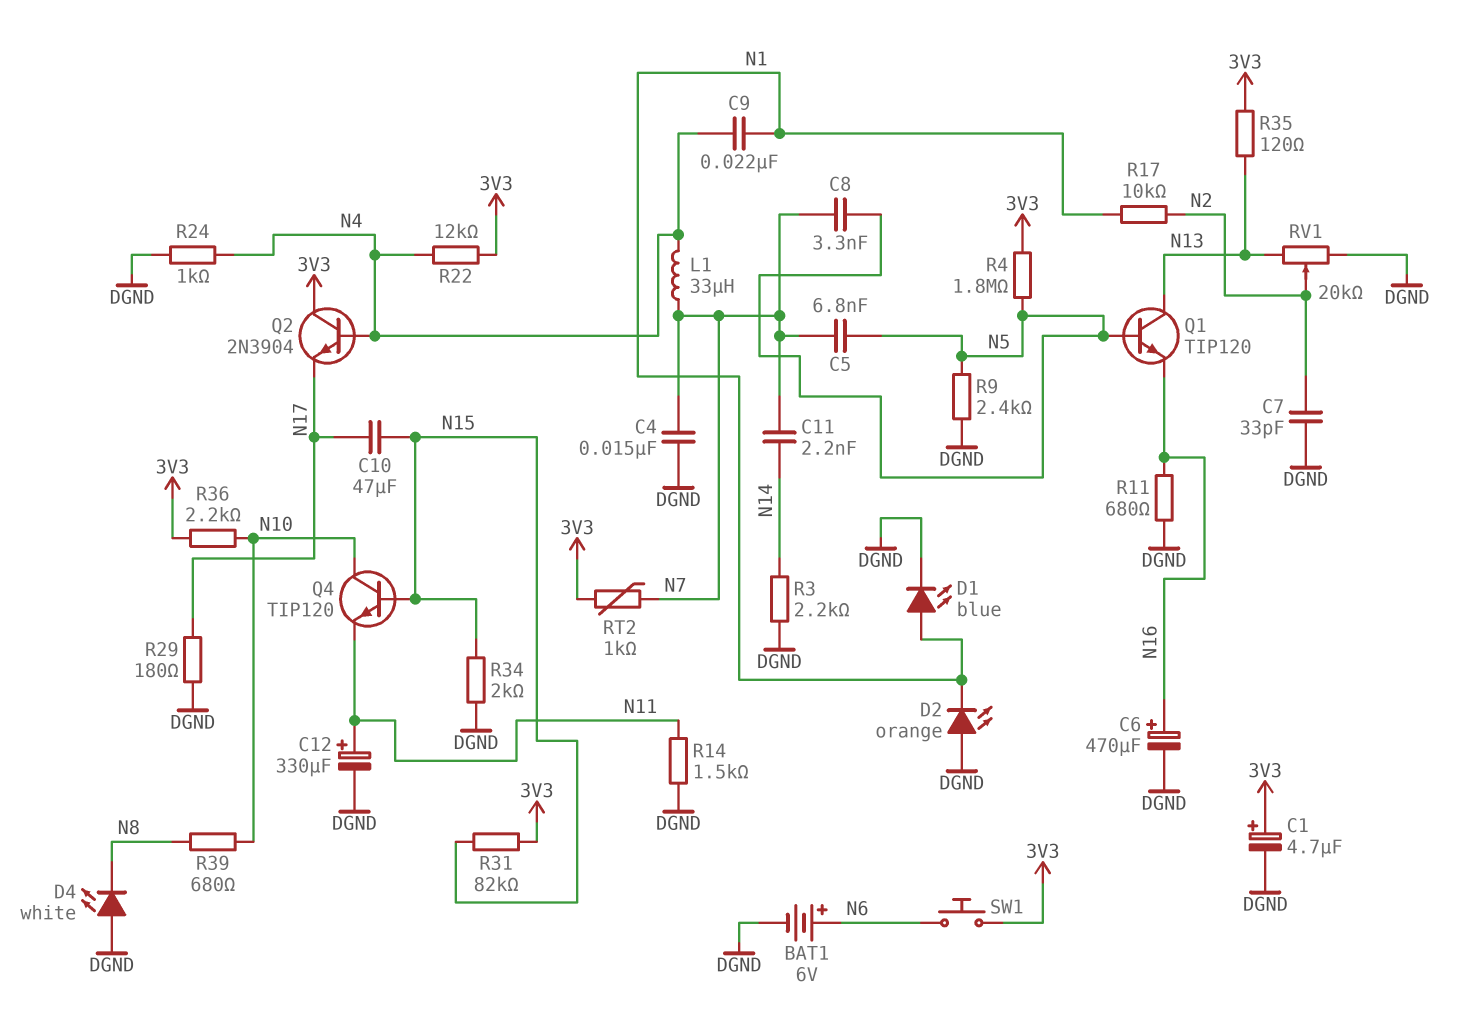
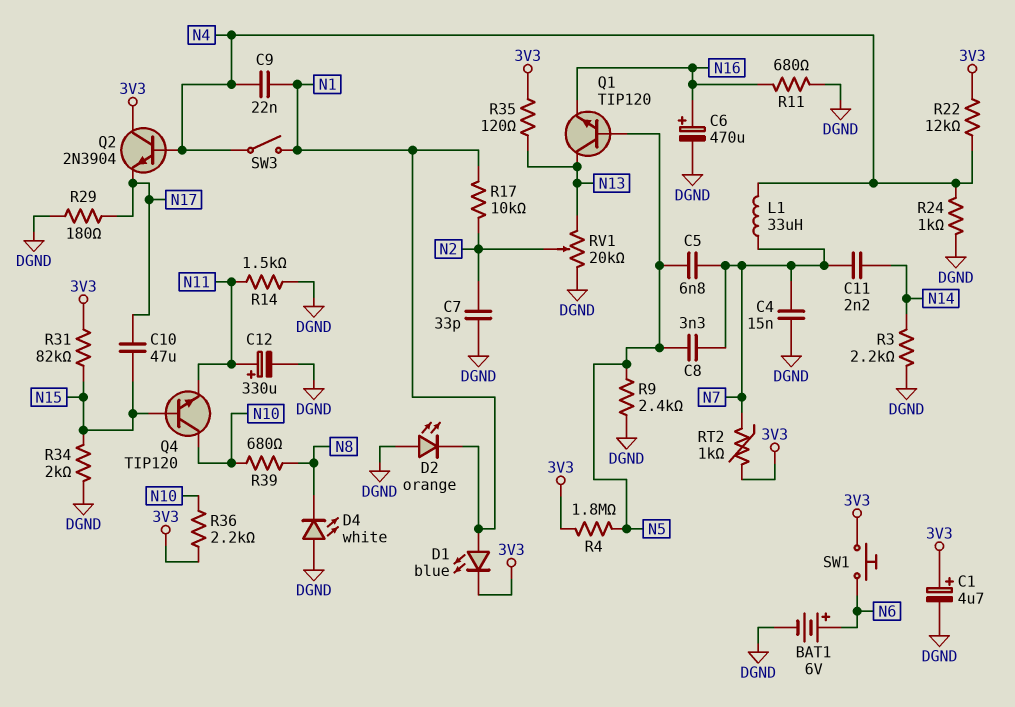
D1: LED blue (A N1, K DGND) -> LED blue (A N1, K 3V3)
SW3: none -> switch (N1, N4)

